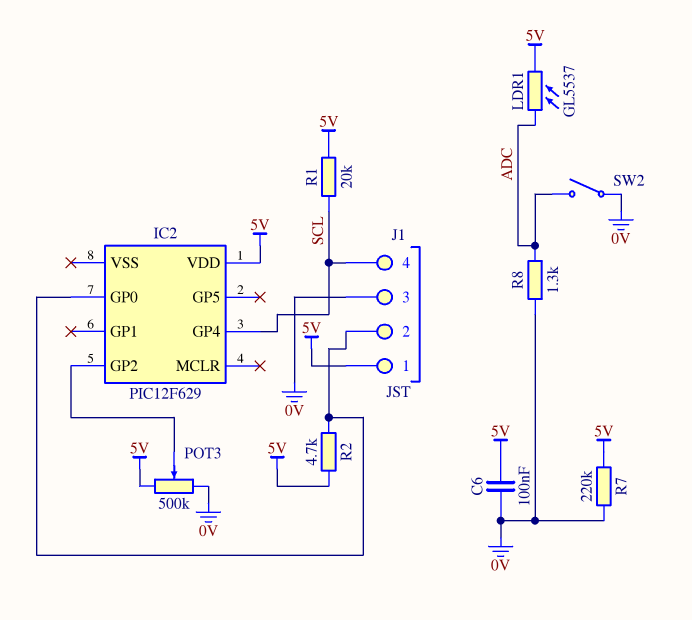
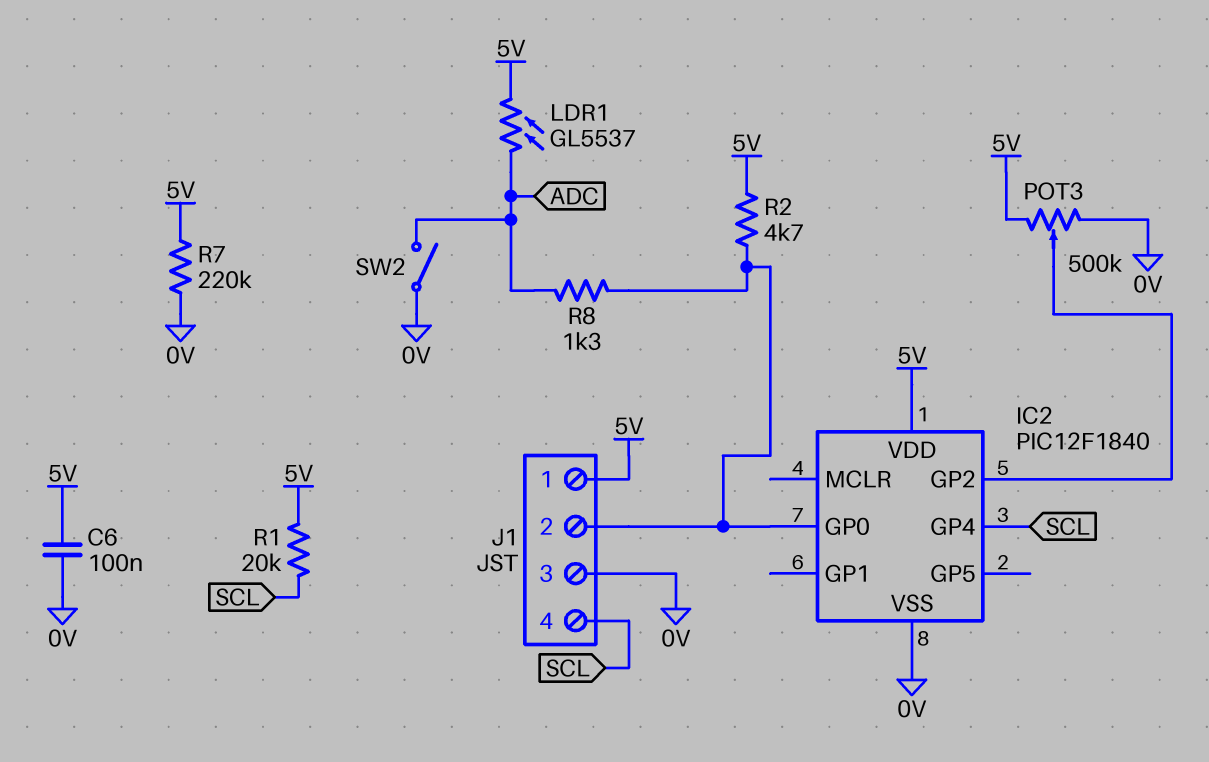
IC2: PIC12F629 -> PIC12F1840
IC2 pin VSS: none -> 0V
R8: 1.3k (0V, ADC) -> 1.3k (ADC, IC2/GP0)

